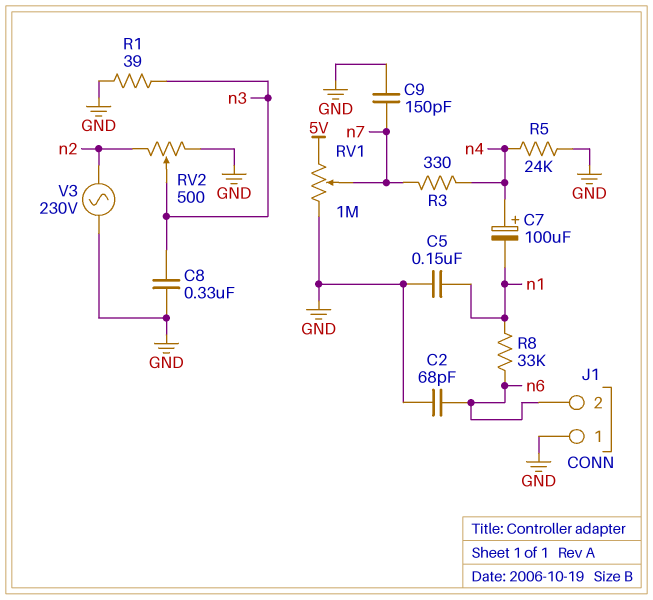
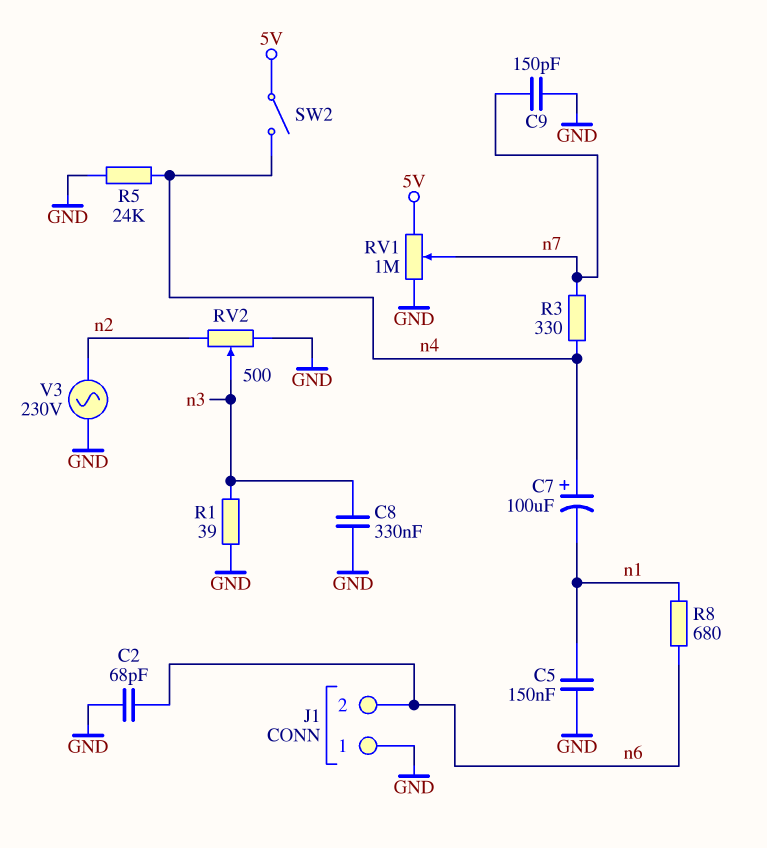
R8: 33k (n1, n6) -> 680 (n1, n6)
SW2: none -> switch (5V, n4)

